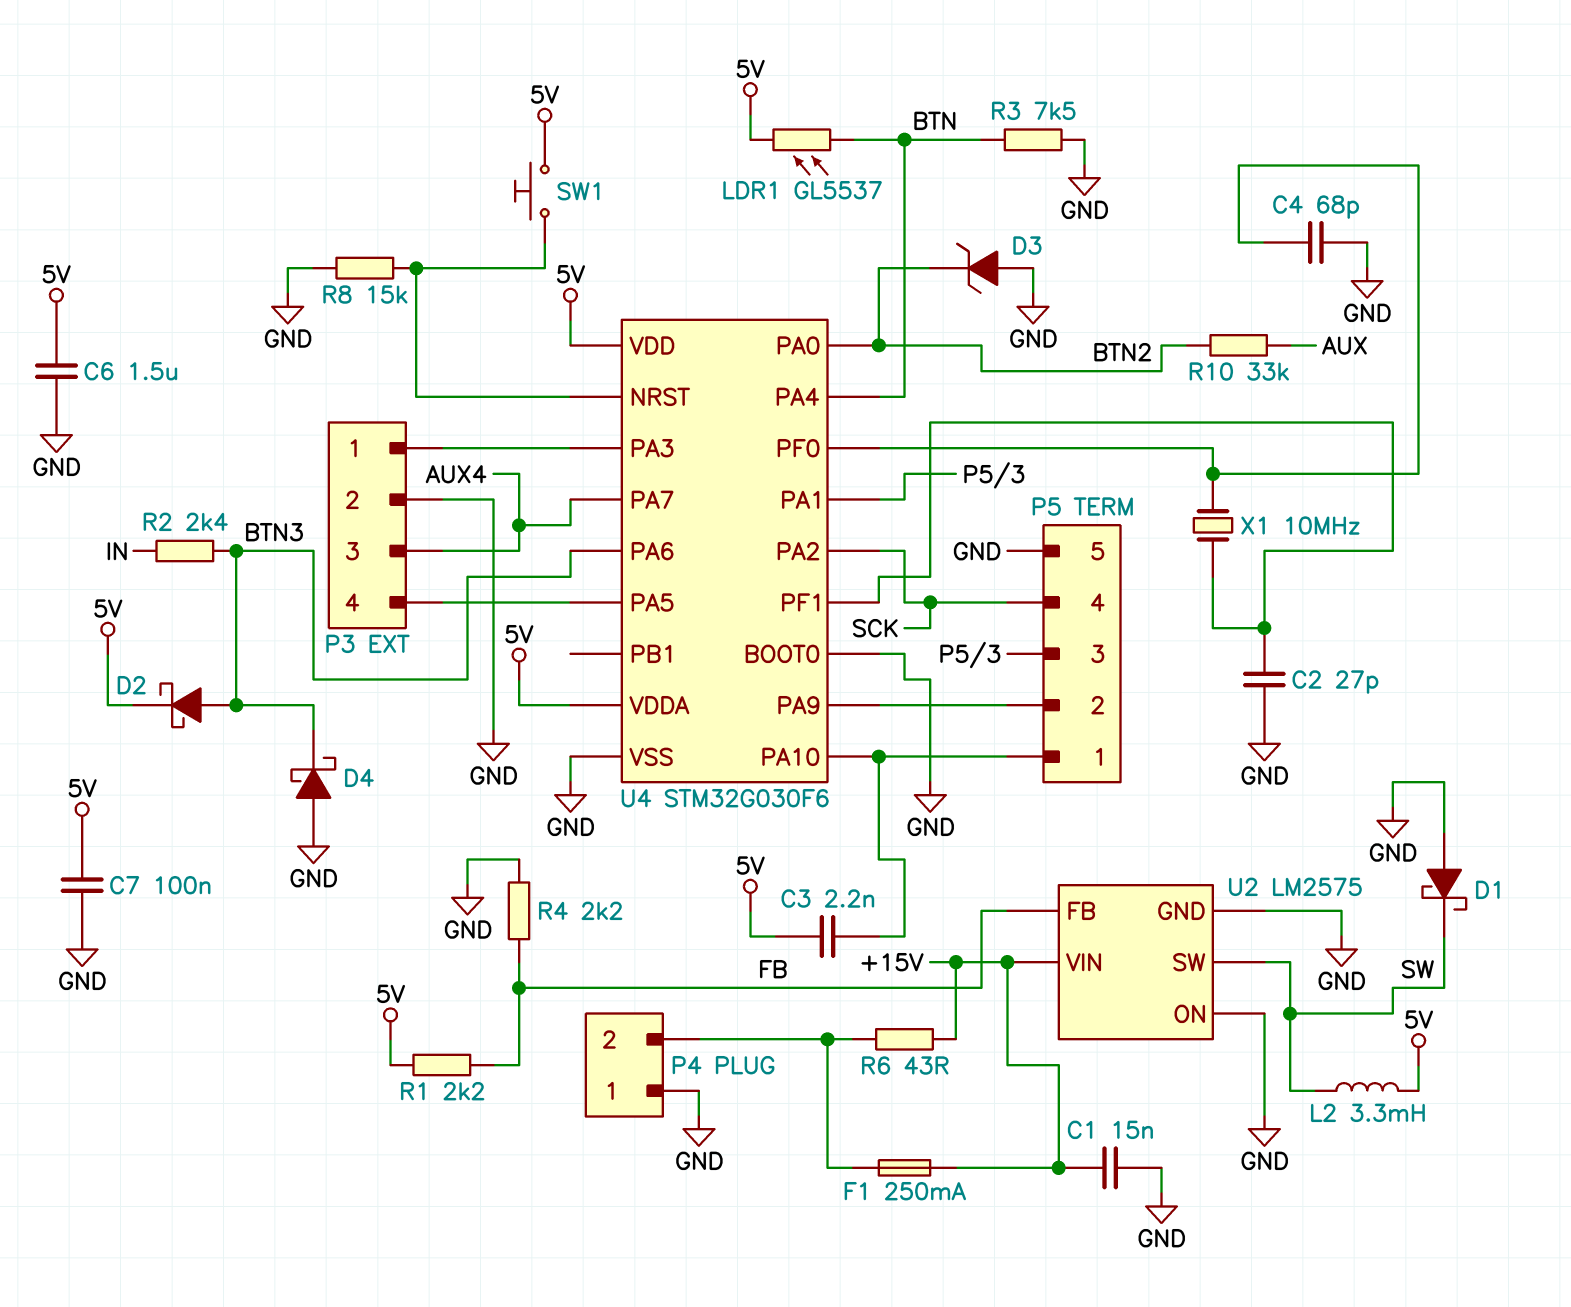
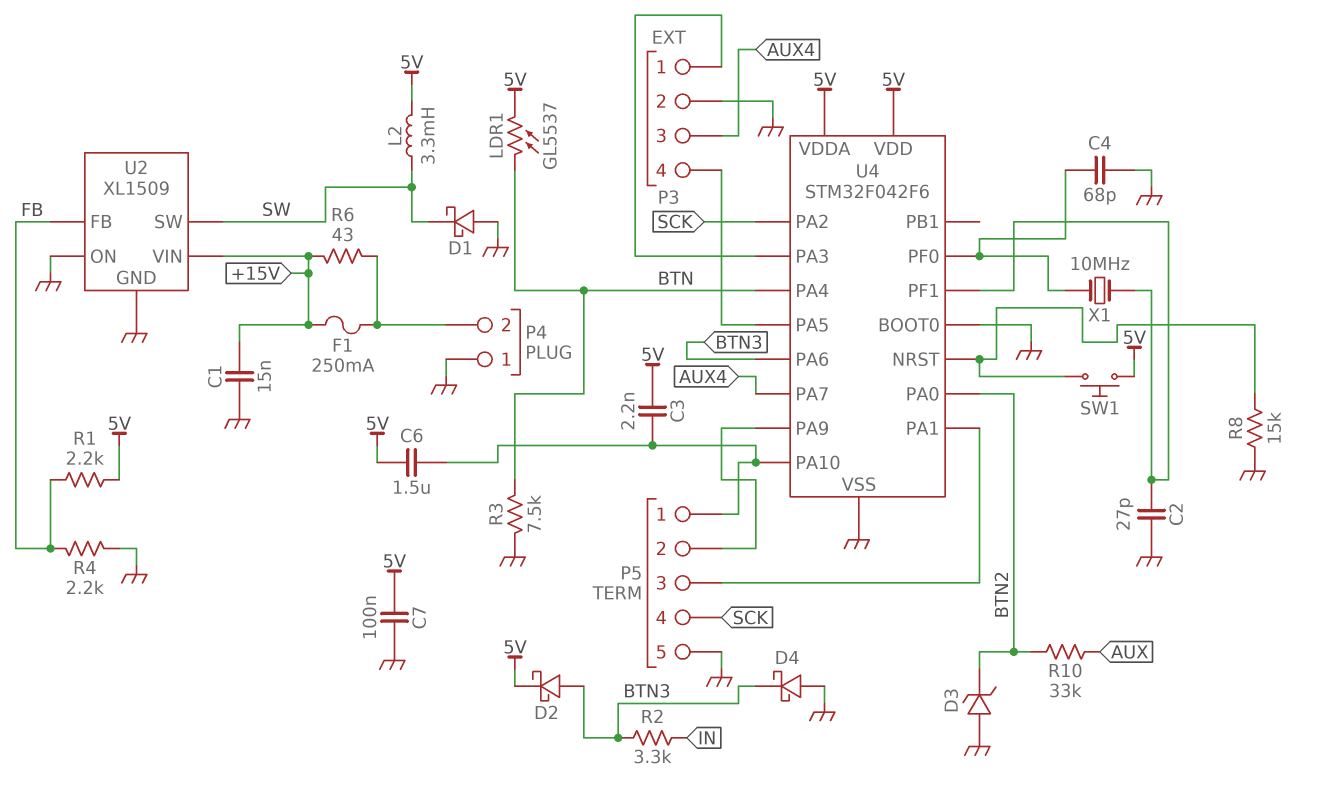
C6: 1.5uF (5V, GND) -> 1.5uF (5V, P5/1)
R2: 2.4k (BTN3, IN) -> 3.3k (BTN3, IN)
U2: LM2575 -> XL1509
U4: STM32G030F6 -> STM32F042F6

